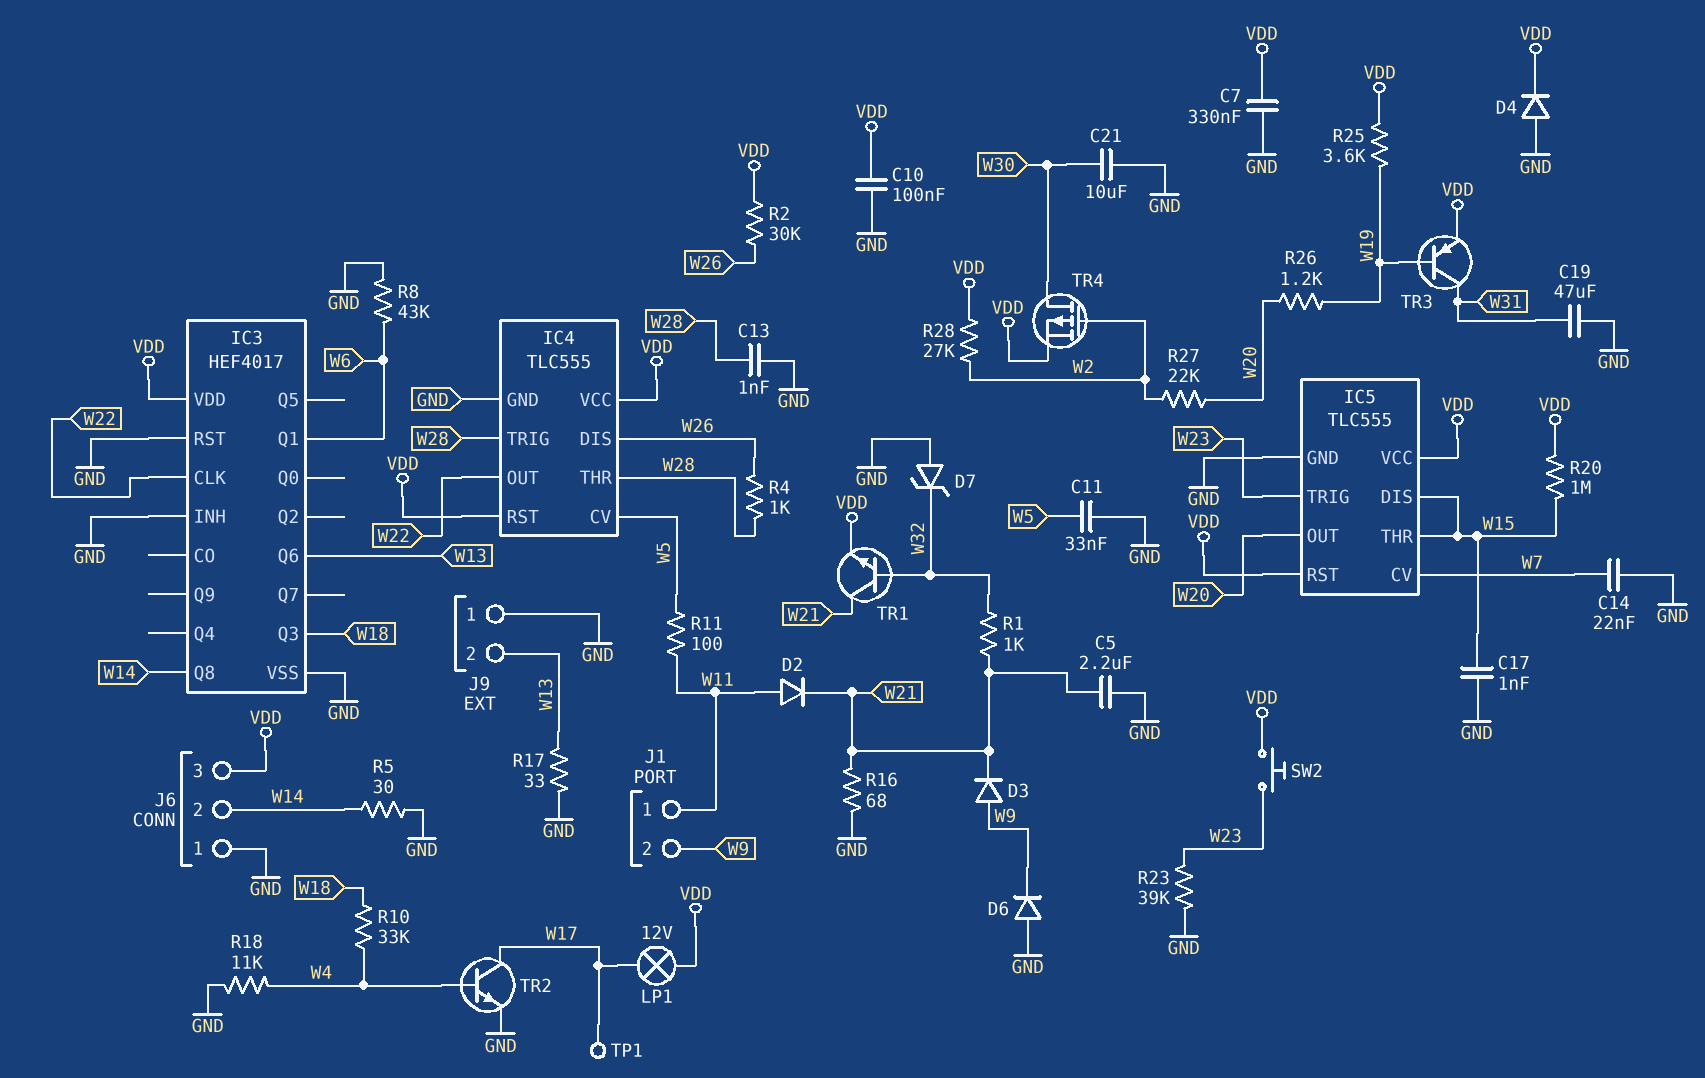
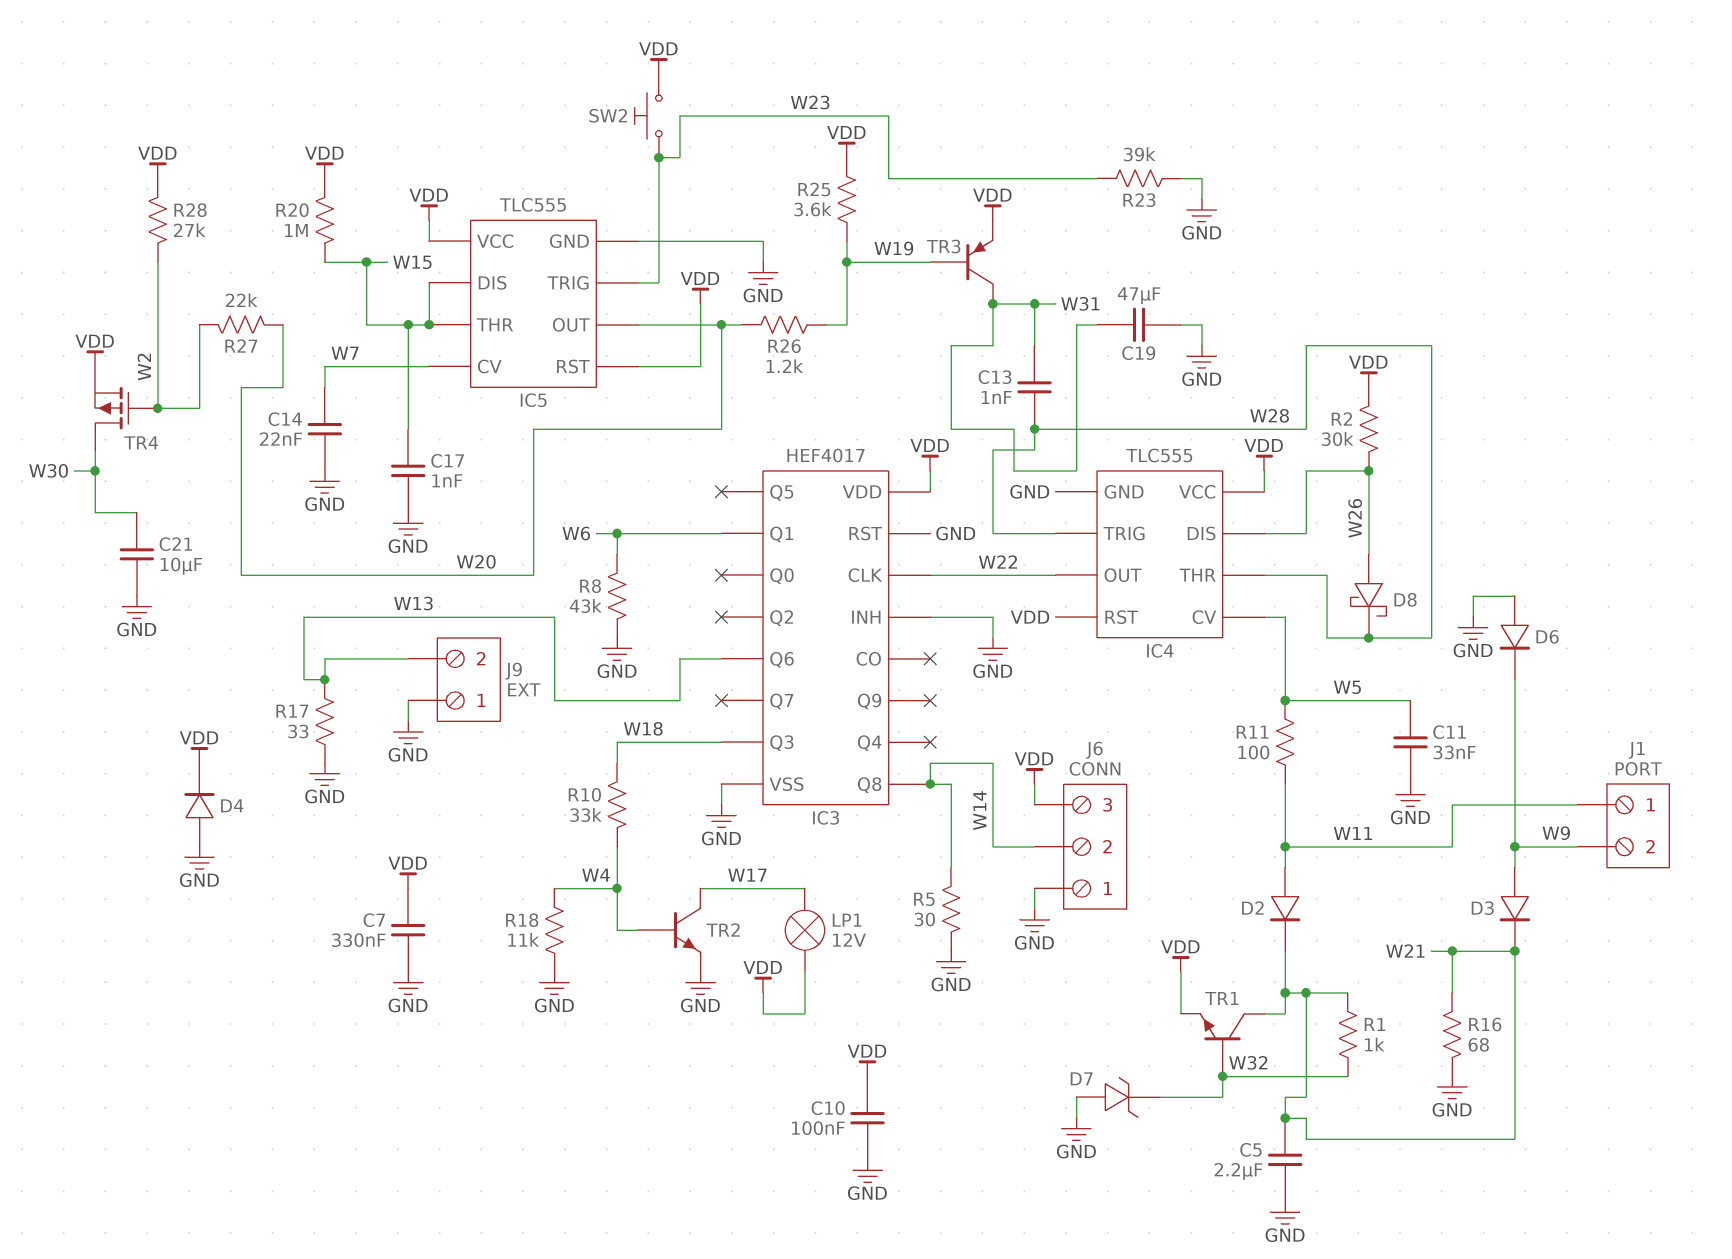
C13: 1nF (GND, W28) -> 1nF (W28, W31)
D8: none -> schottky (A W26, K W28)
R4: 1k (W26, W28) -> none
TP1: test point (W17) -> none

